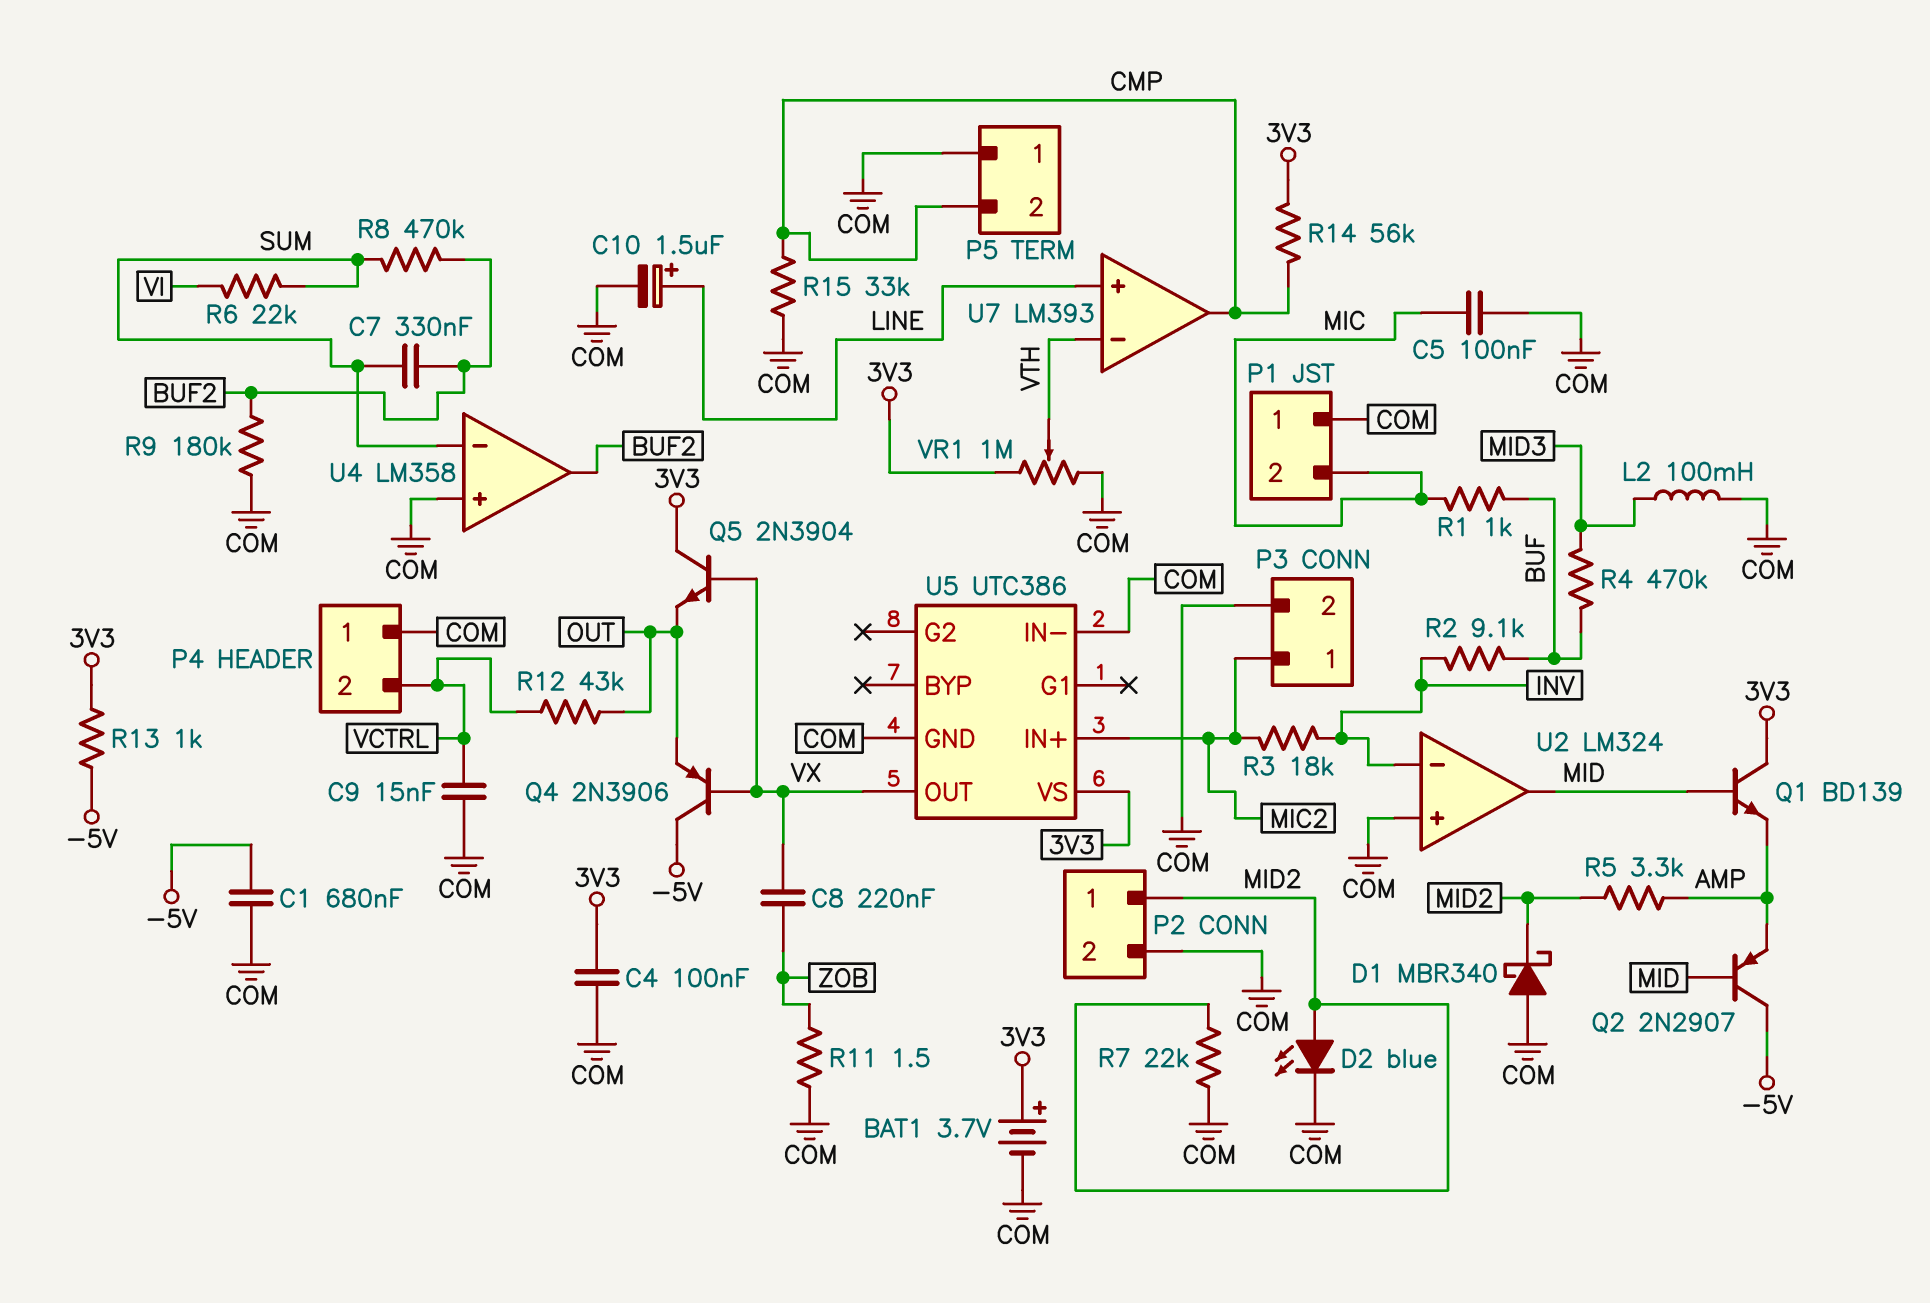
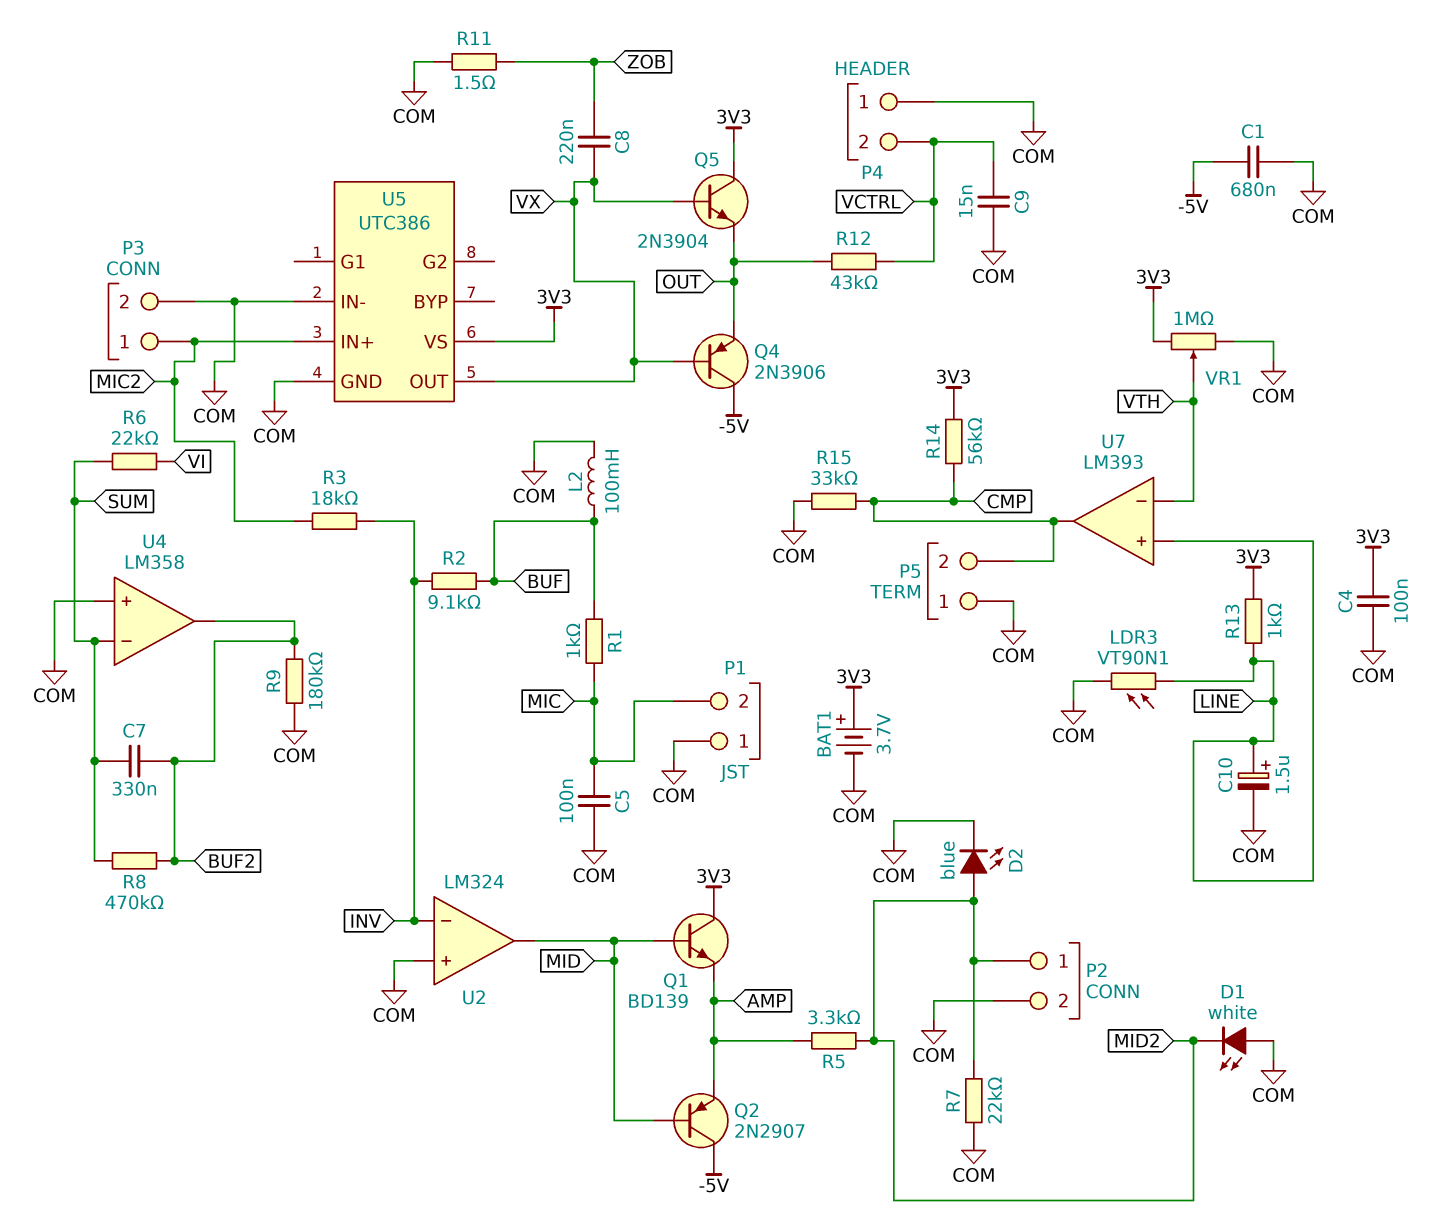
D1: schottky MBR340 (A COM, K MID2) -> LED white (A COM, K MID2)
L2: 100mH (COM, MID3) -> 100mH (BUF, COM)
LDR3: none -> VT90N1 (COM, LINE)
R4: 470k (BUF, MID3) -> none
R13: 1k (-5V, 3V3) -> 1k (3V3, LINE)

